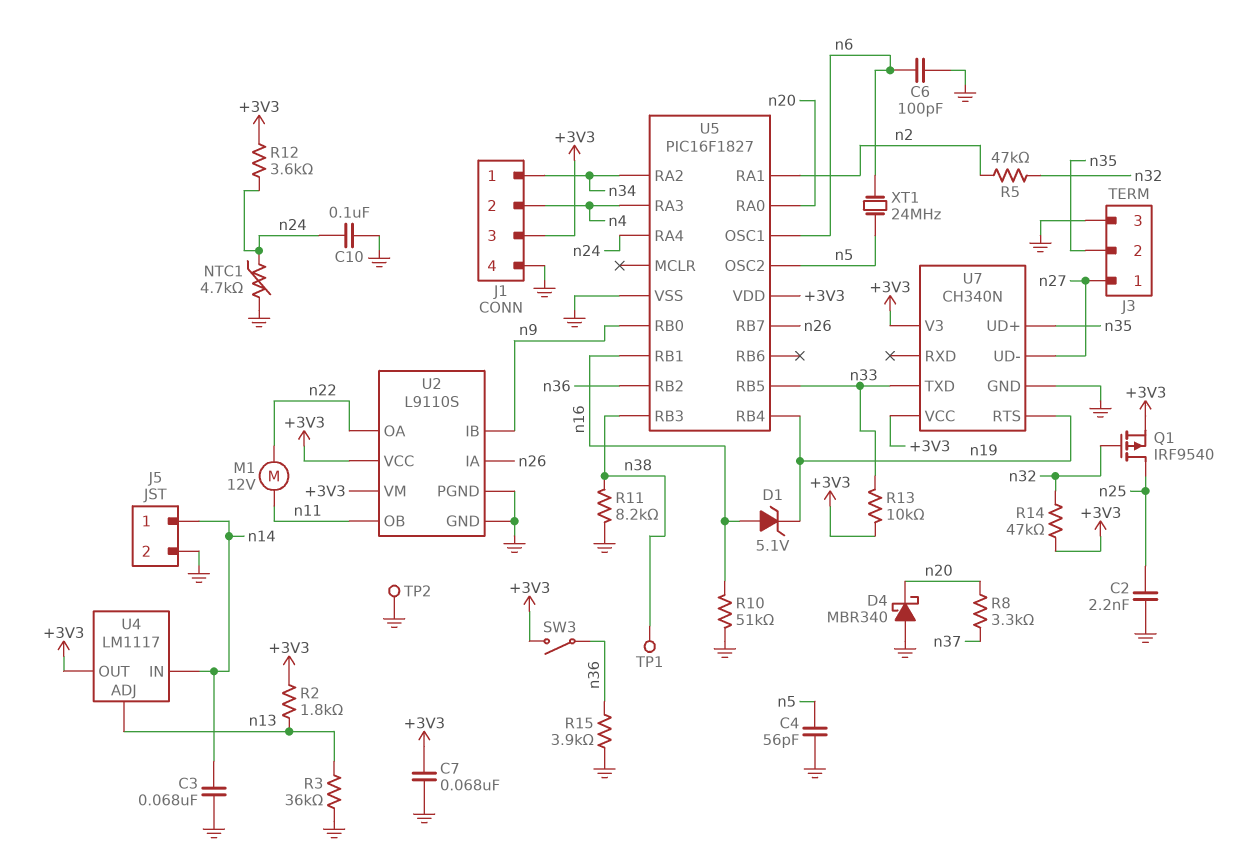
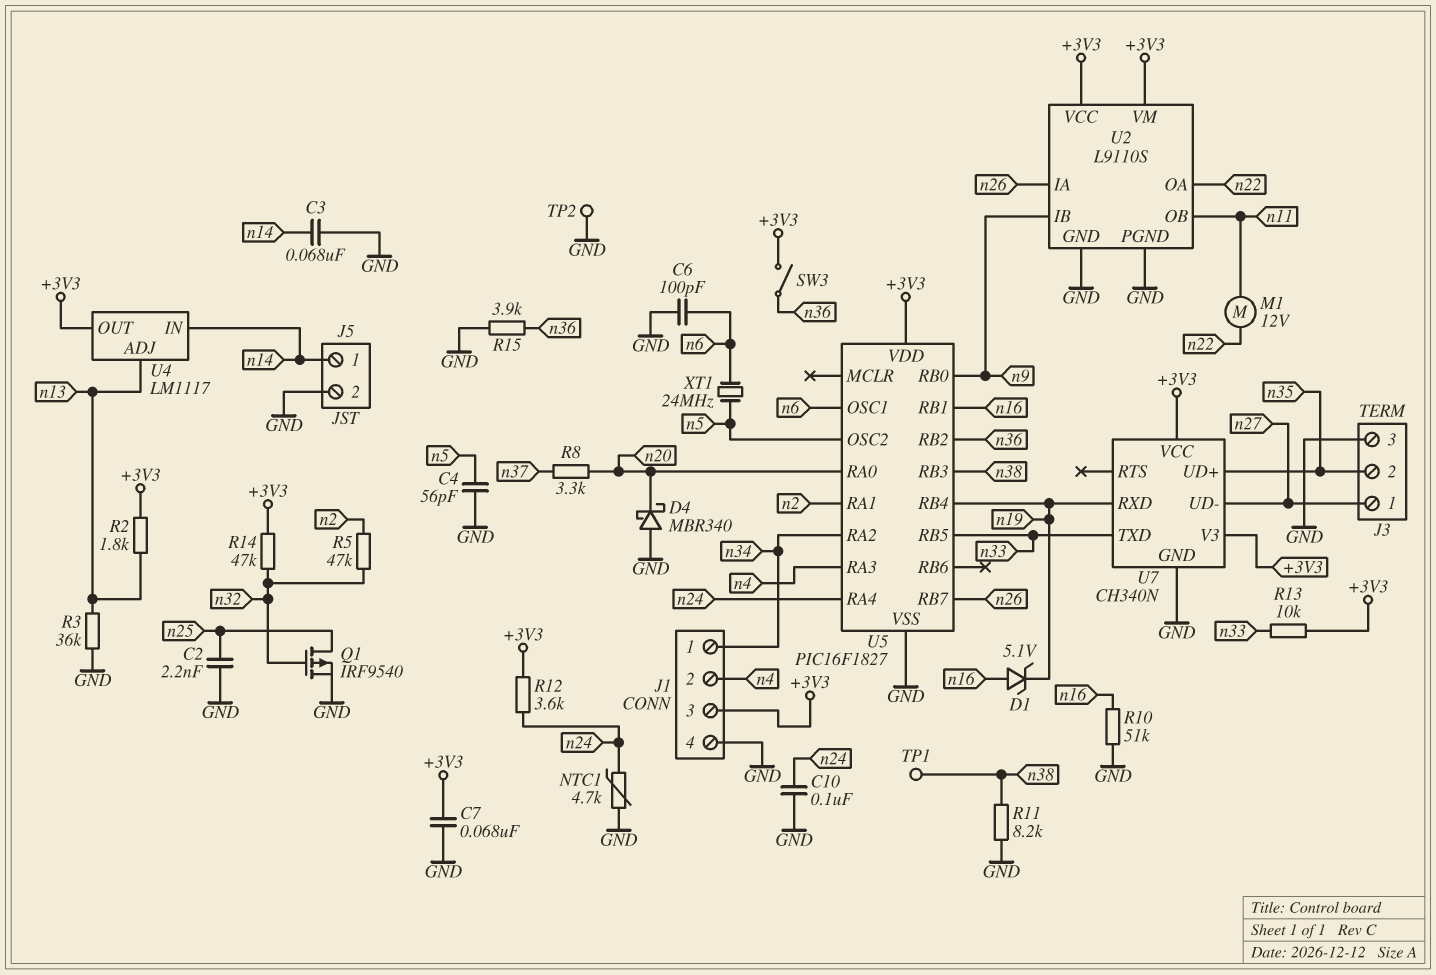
Q1: PMOS IRF9540 (G n32, D n25, S +3V3) -> PMOS IRF9540 (G n32, D n25, S GND)
U7 pin RTS: n19 -> none
U7 pin RXD: none -> n19

